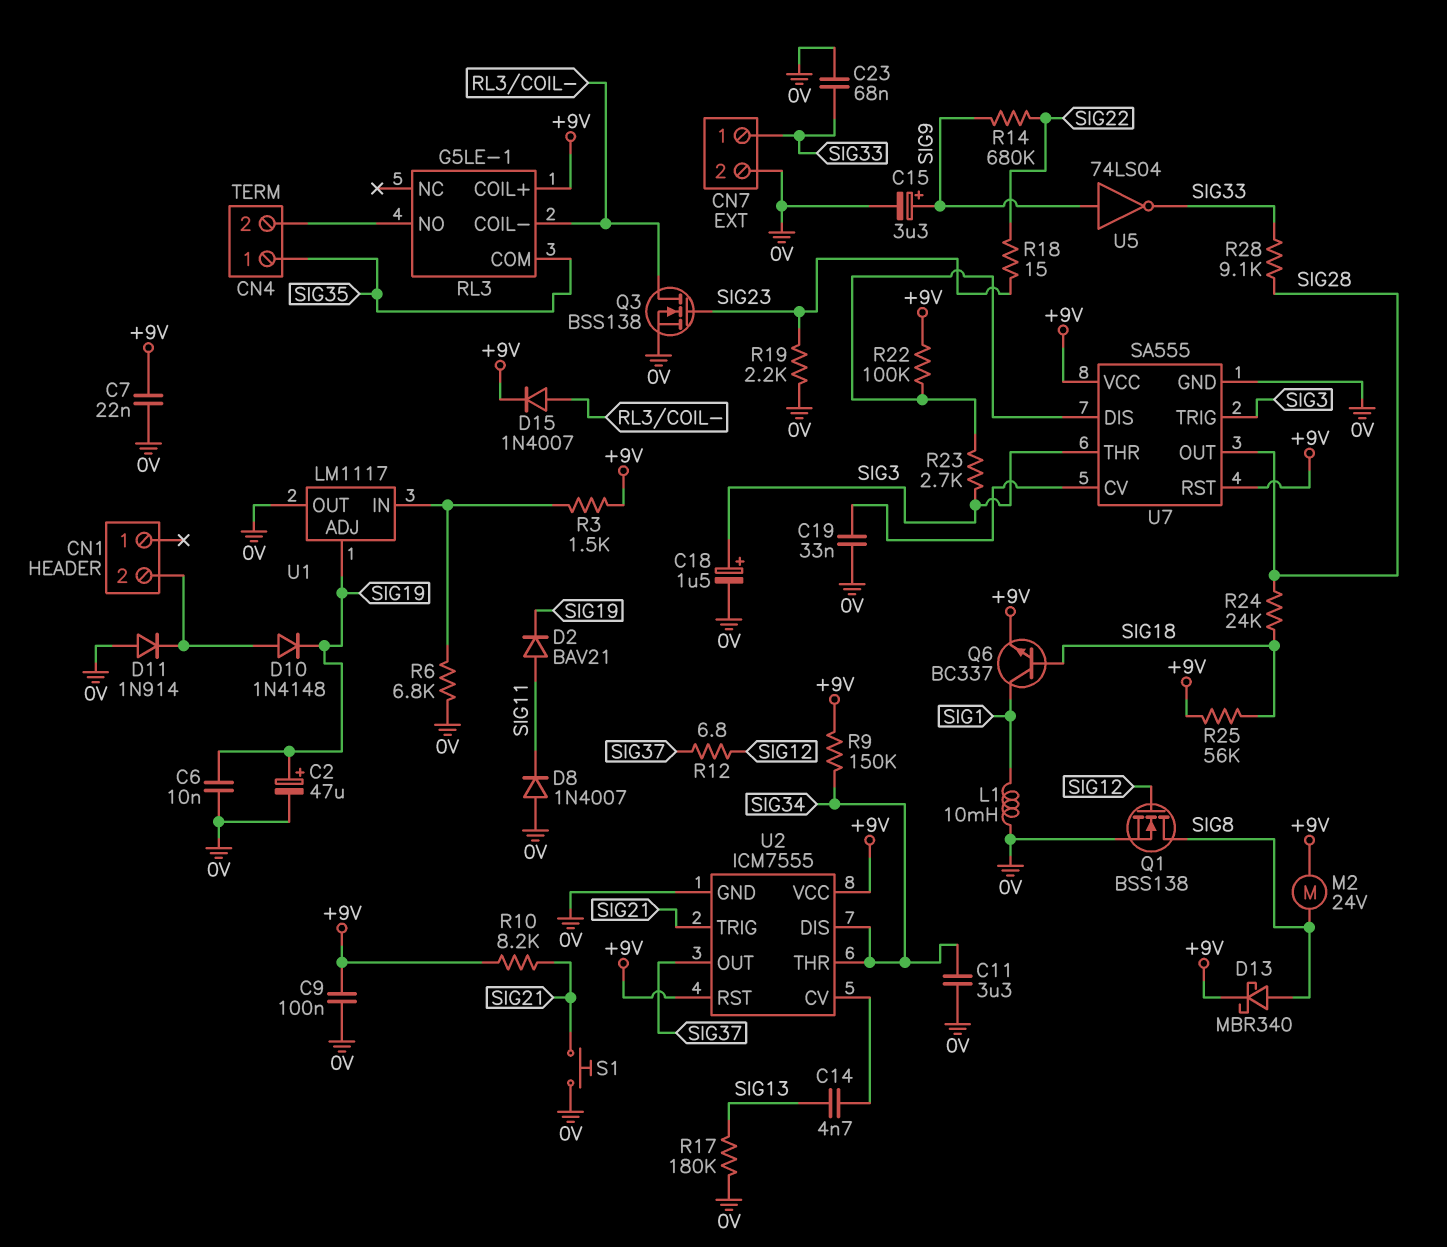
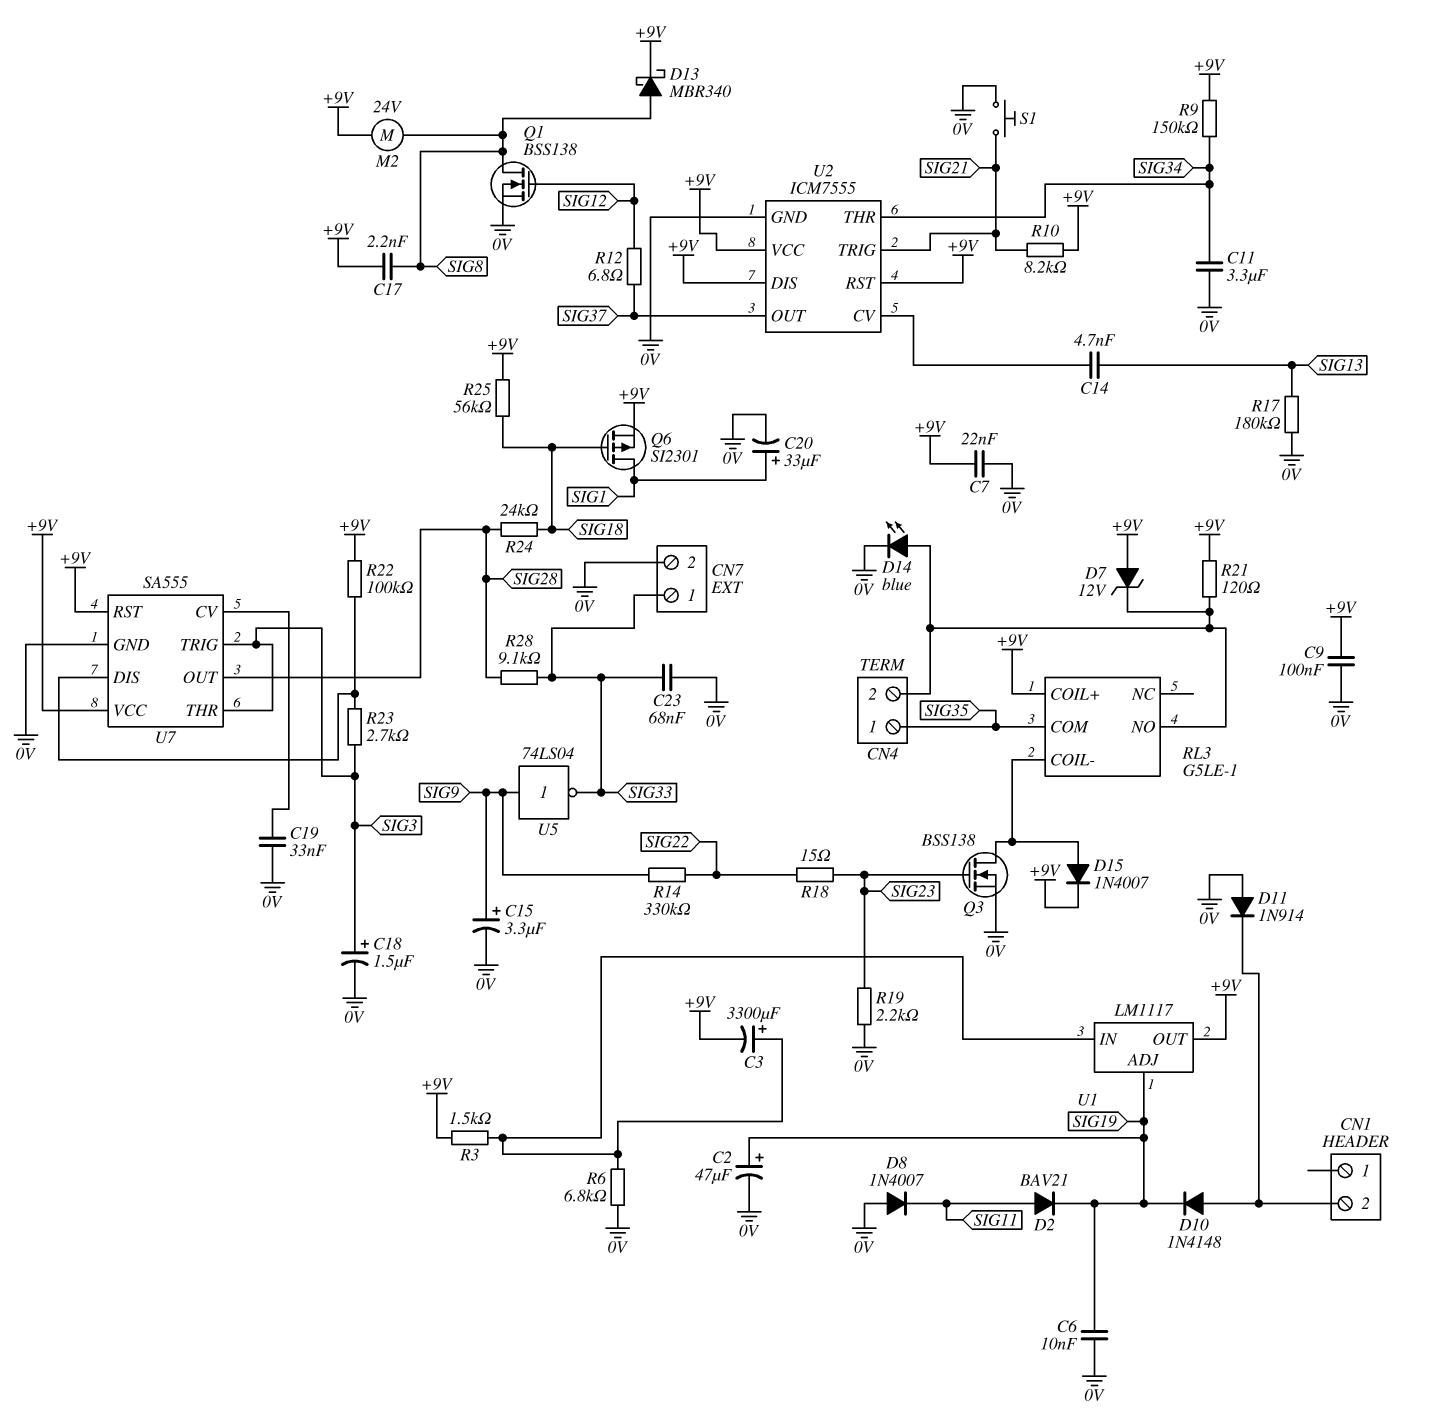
C3: none -> 3300uF (plus U1/IN, minus +9V)
C17: none -> 2.2nF (+9V, SIG8)
C20: none -> 33uF (plus SIG1, minus 0V)
D7: none -> zener 12V (A +9V, K CN4/2)
D14: none -> LED blue (A CN4/2, K 0V)
L1: 10mH (0V, SIG1) -> none
Q6: NPN BC337 (B SIG18, C SIG1, E +9V) -> PMOS SI2301 (G SIG18, D SIG1, S +9V)
R14: 680k (SIG9, SIG22) -> 330k (SIG9, SIG22)
R21: none -> 120 (+9V, CN4/2)
U1 pin OUT: 0V -> +9V
U2 pin DIS: SIG34 -> +9V

